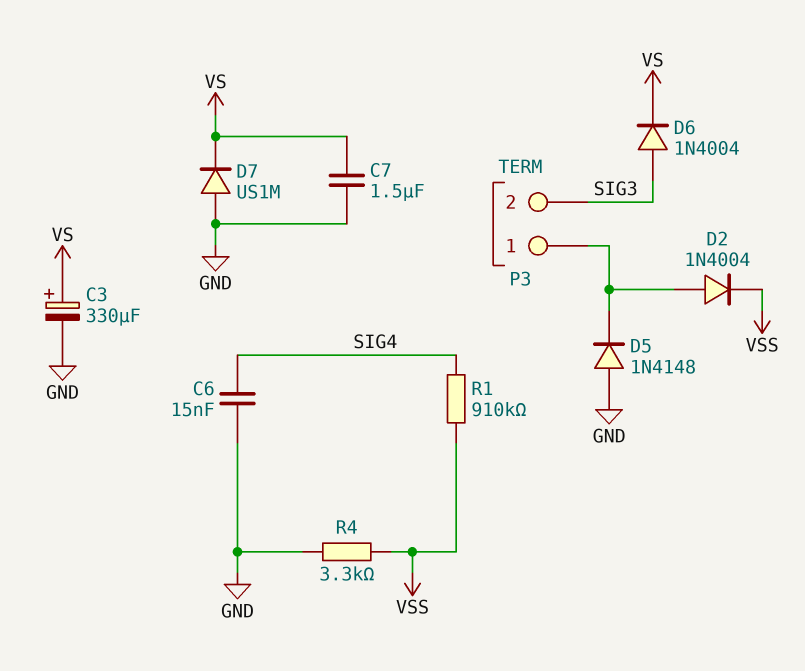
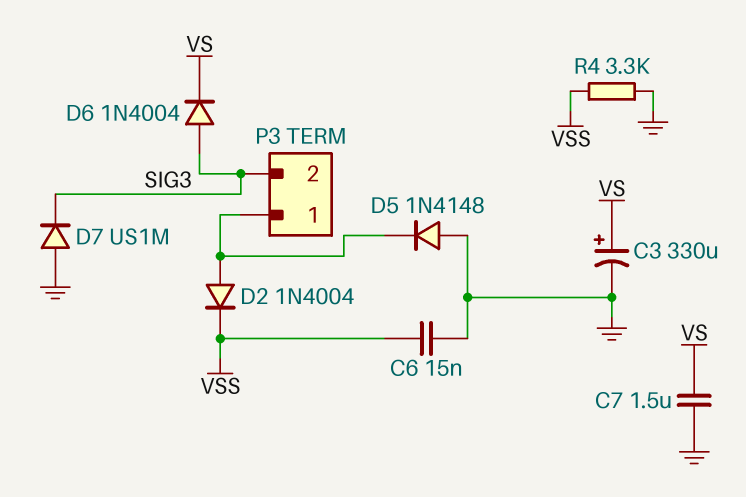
C6: 15nF (GND, SIG4) -> 15nF (GND, VSS)
D7: diode US1M (A GND, K VS) -> diode US1M (A GND, K SIG3)
R1: 910k (SIG4, VSS) -> none

